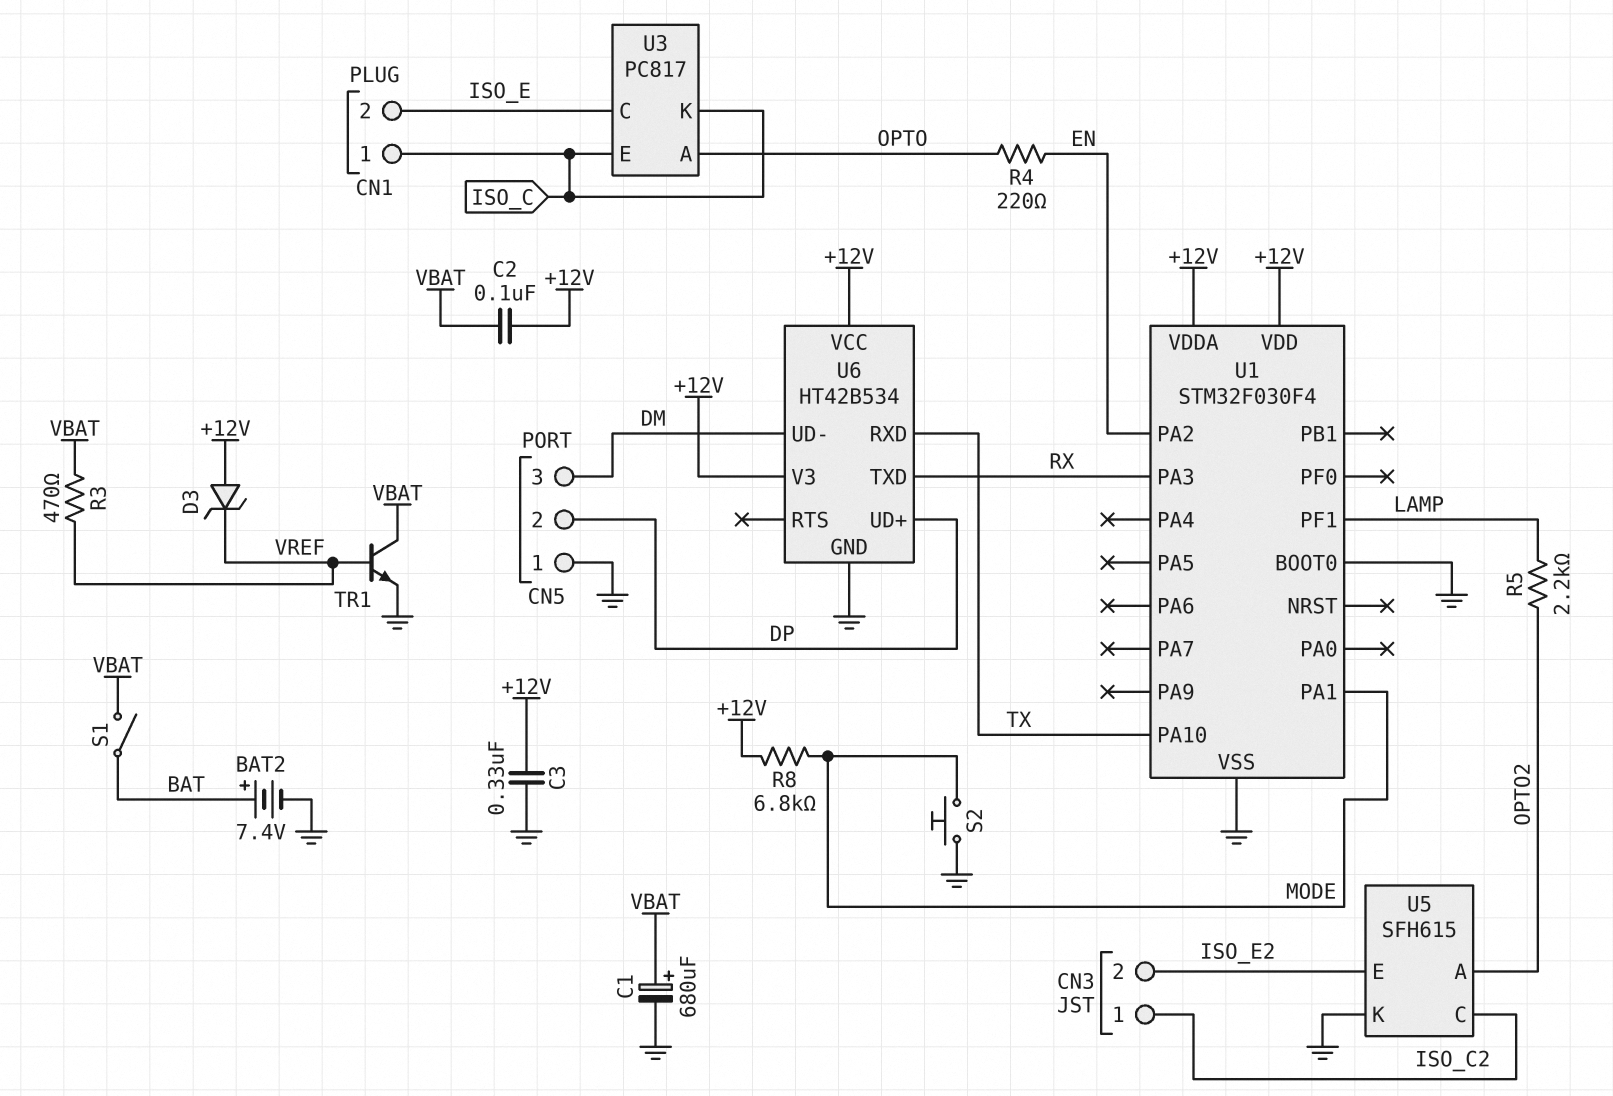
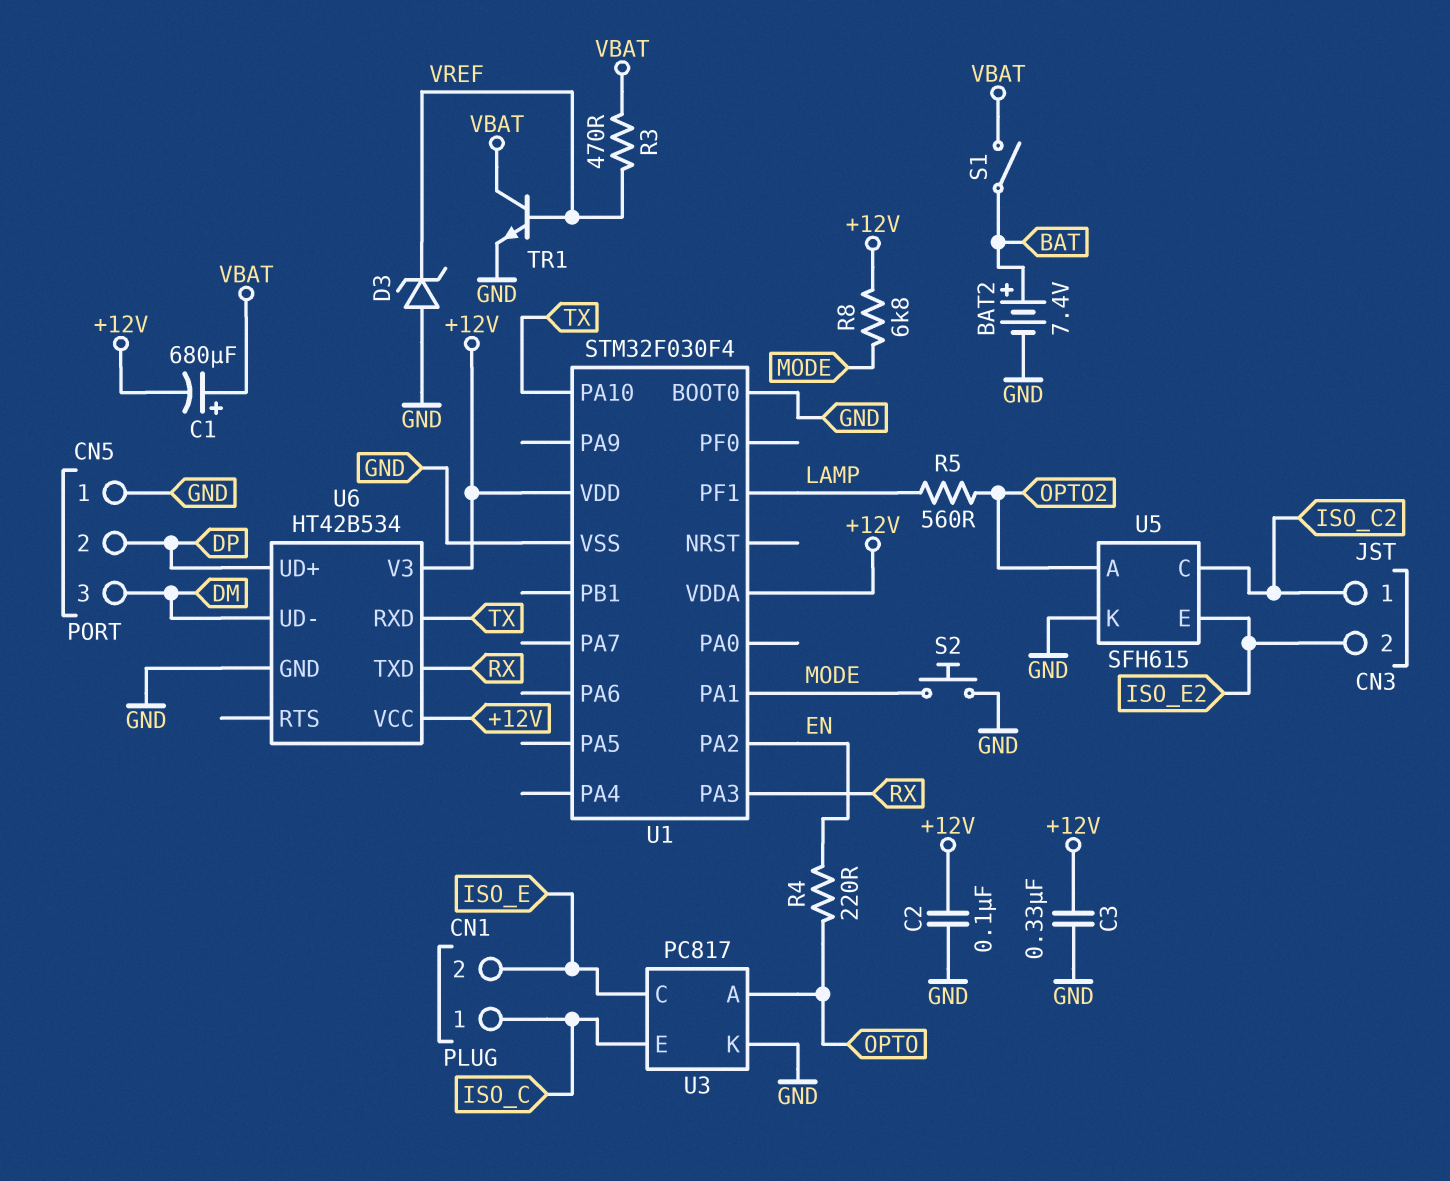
C1: 680uF (plus VBAT, minus GND) -> 680uF (plus VBAT, minus +12V)
C2: 100nF (+12V, VBAT) -> 100nF (+12V, GND)
D3: zener (A +12V, K VREF) -> zener (A GND, K VREF)
R5: 2.2k (LAMP, OPTO2) -> 560 (LAMP, OPTO2)
U3 pin K: ISO_C -> GND

